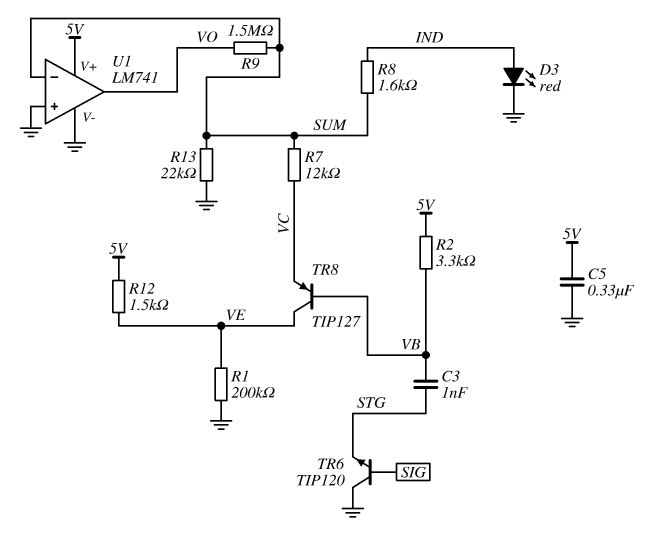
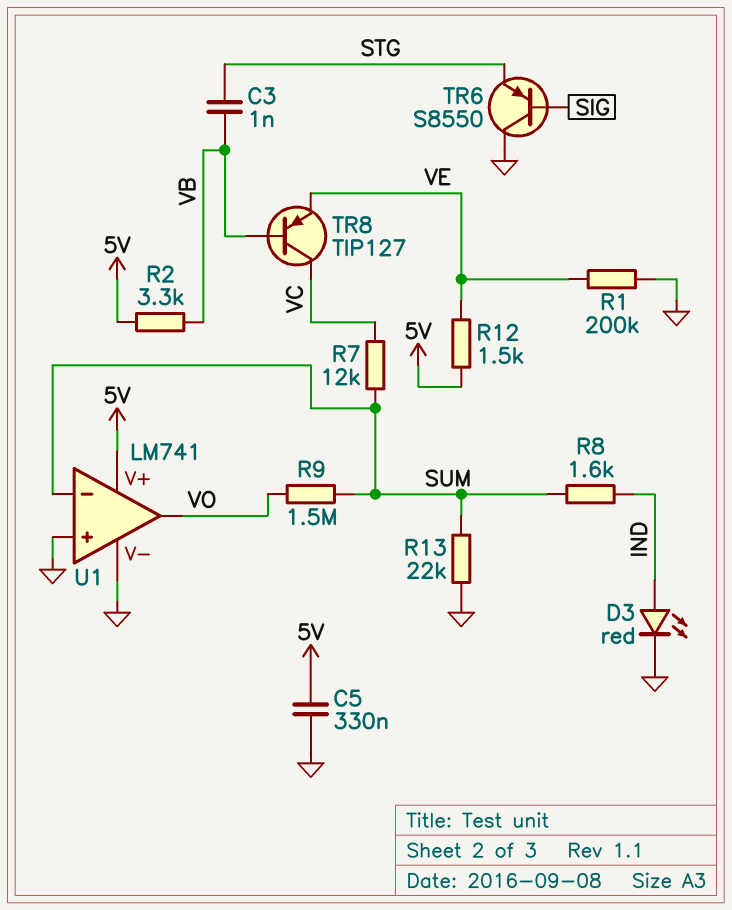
TR6: NPN TIP120 (B SIG, C GND, E STG) -> PNP S8550 (B SIG, C GND, E STG)
TR8: PNP TIP127 (B VB, C VE, E VC) -> PNP TIP127 (B VB, C VC, E VE)

